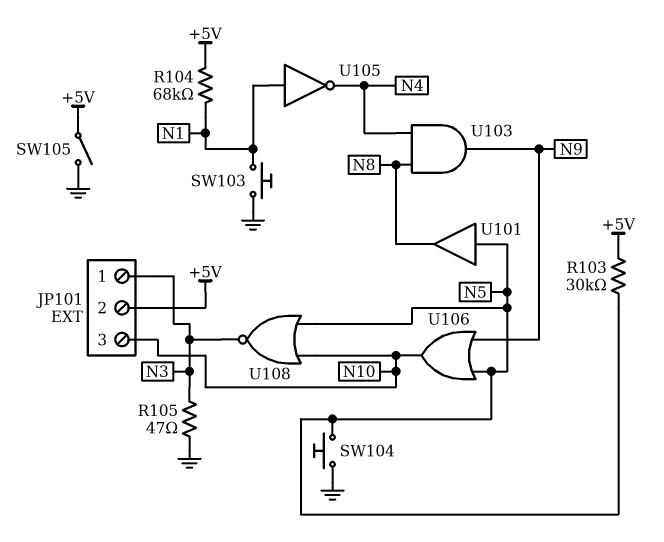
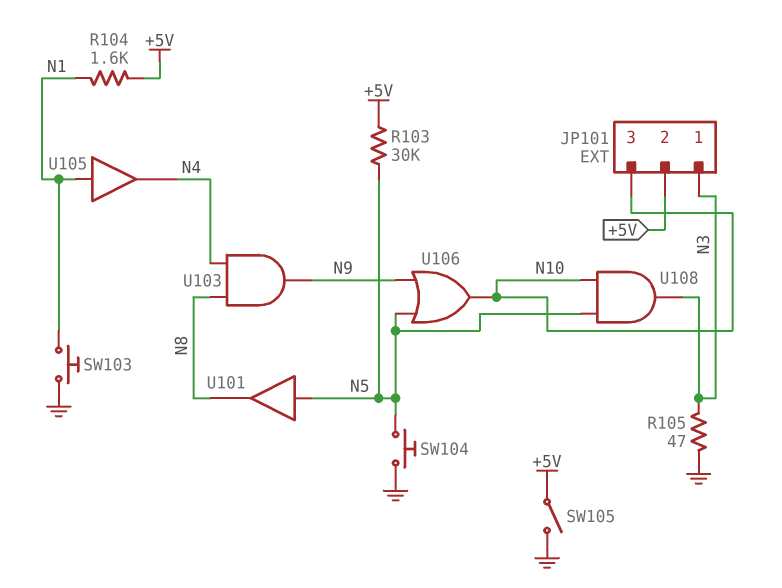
R104: 68k (+5V, N1) -> 1.6k (+5V, N1)
U105: NOT (in N1, out N4) -> buffer (in N1, out N4)
U108: NOR (in N5, in N10, out N3) -> AND (in N5, in N10, out N3)

